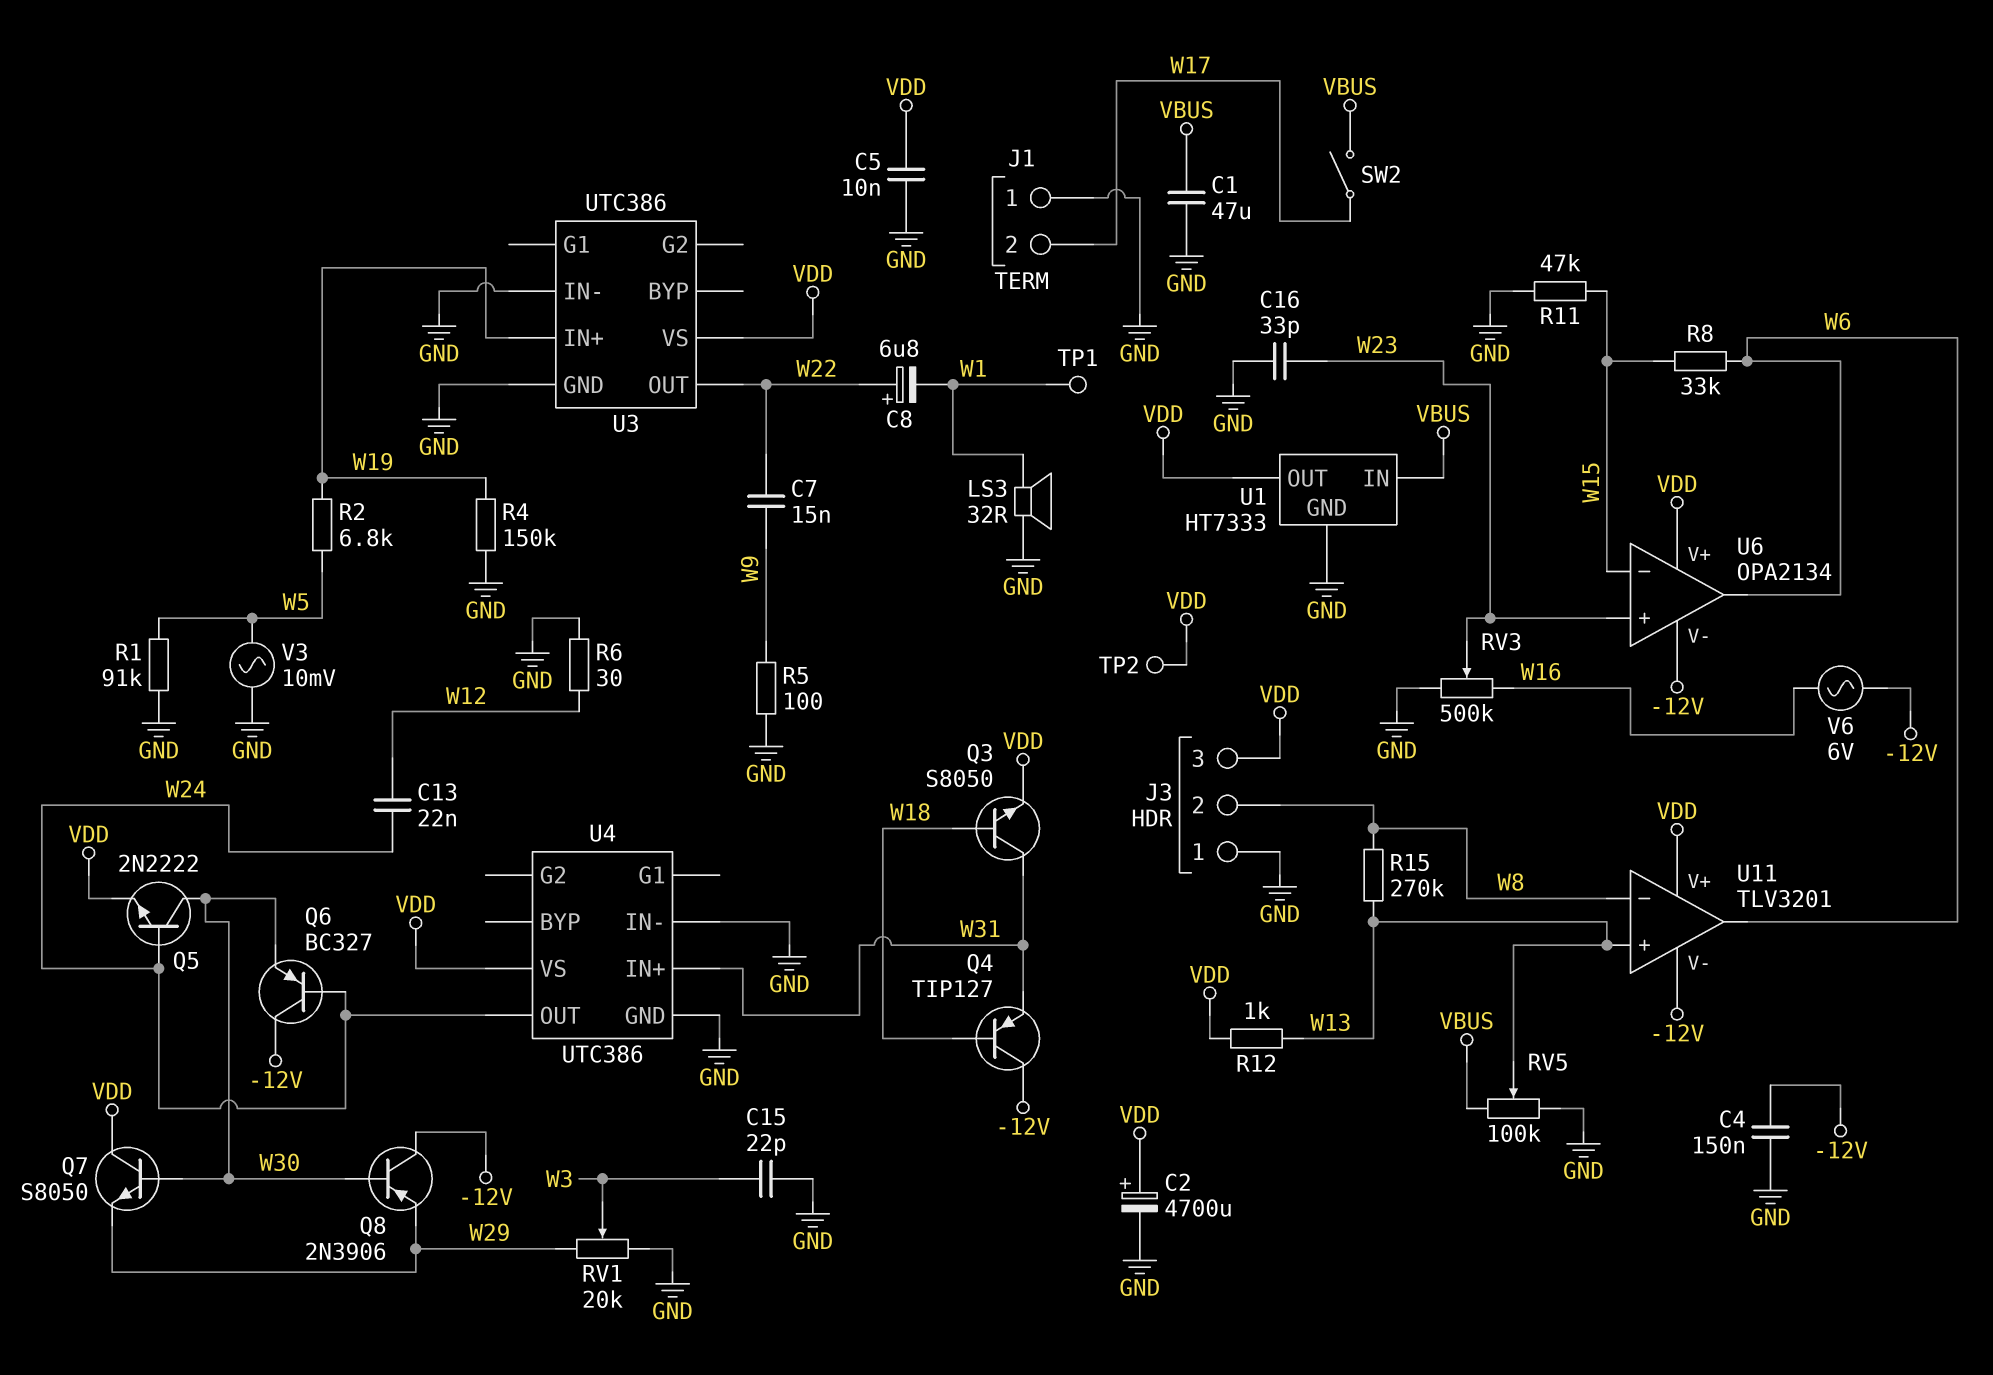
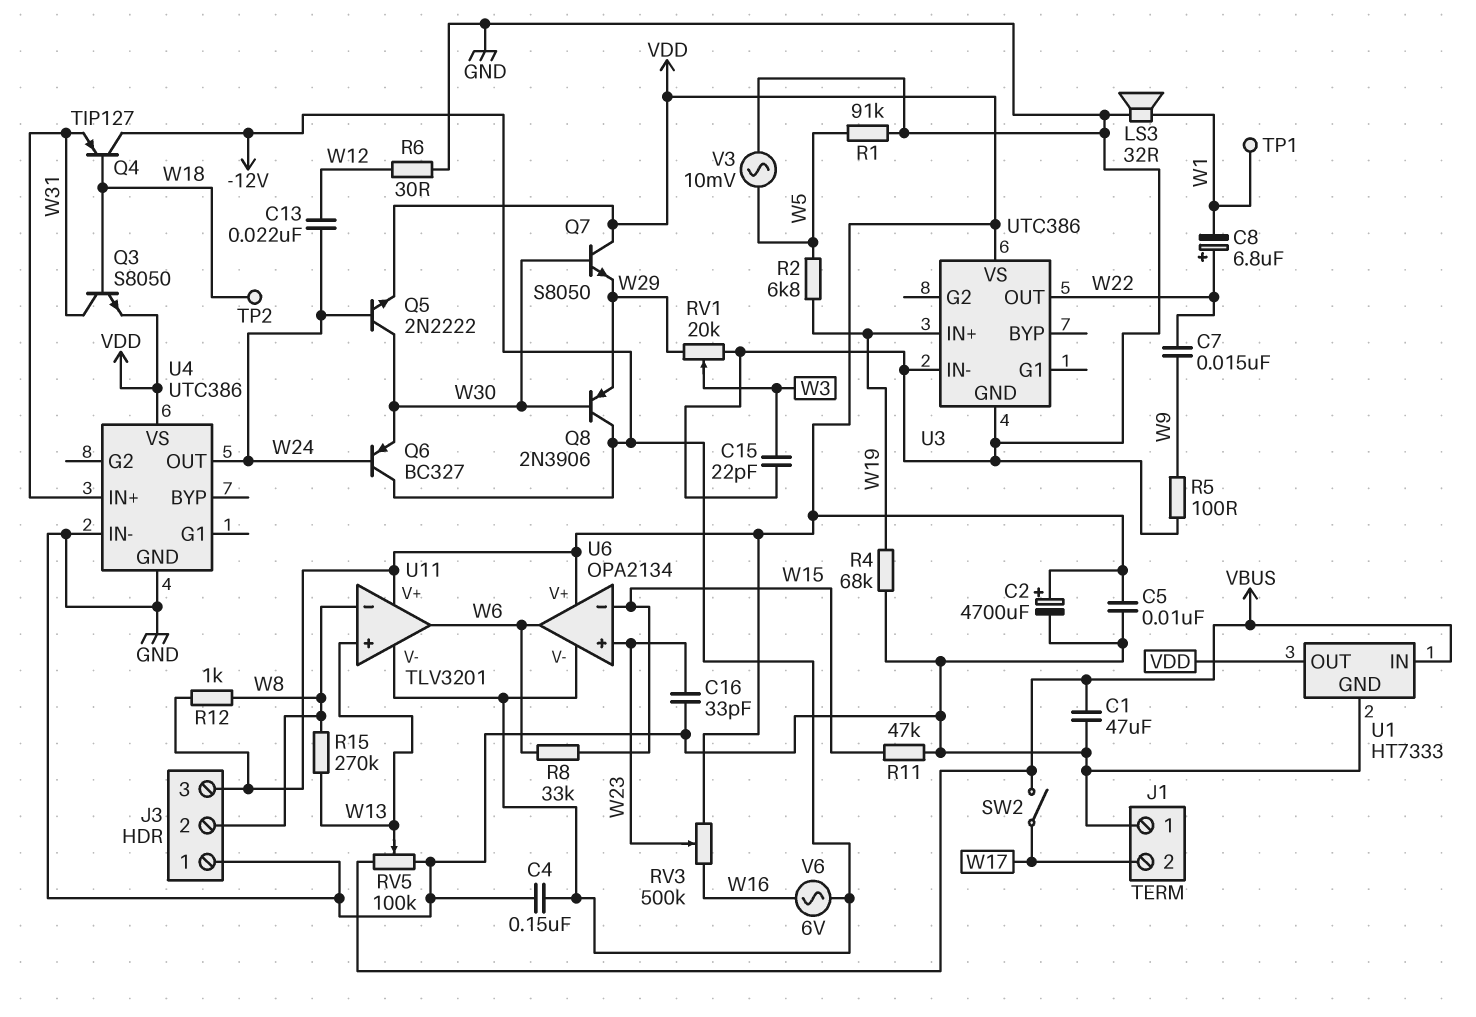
R4: 150k (GND, W19) -> 68k (GND, W19)
R12: 1k (VDD, W13) -> 1k (VDD, W8)
RV3: 500k (GND, W16, wiper W23) -> 500k (VDD, W16, wiper W23)
TP2: test point (VDD) -> test point (W18)

